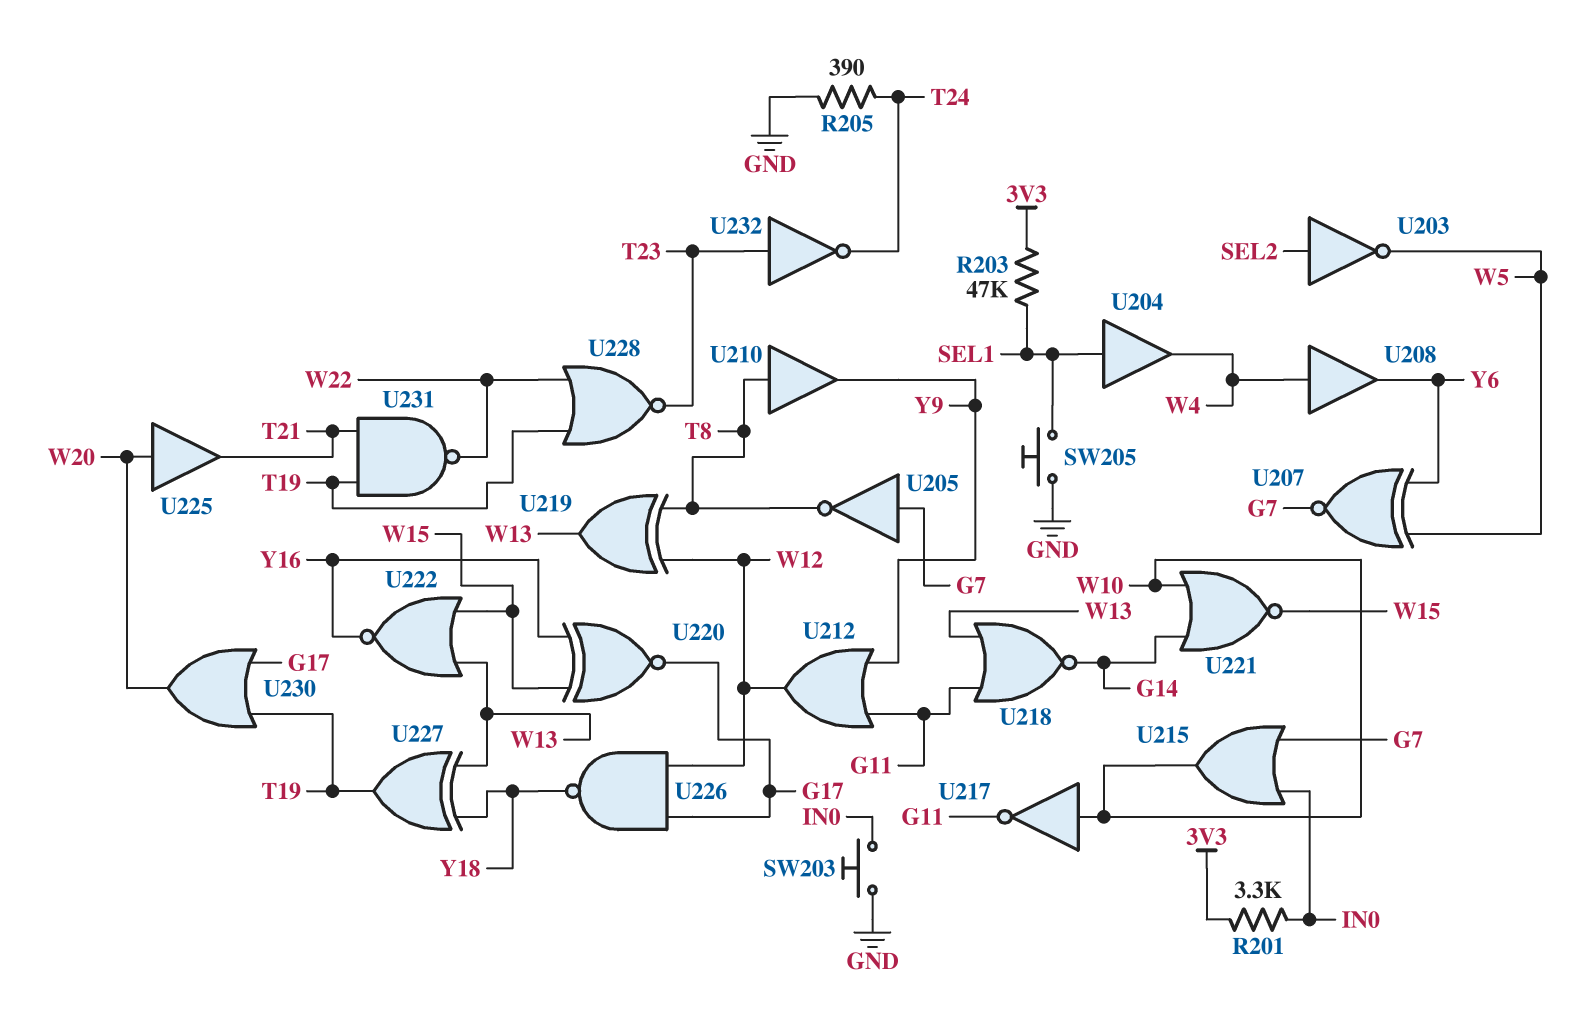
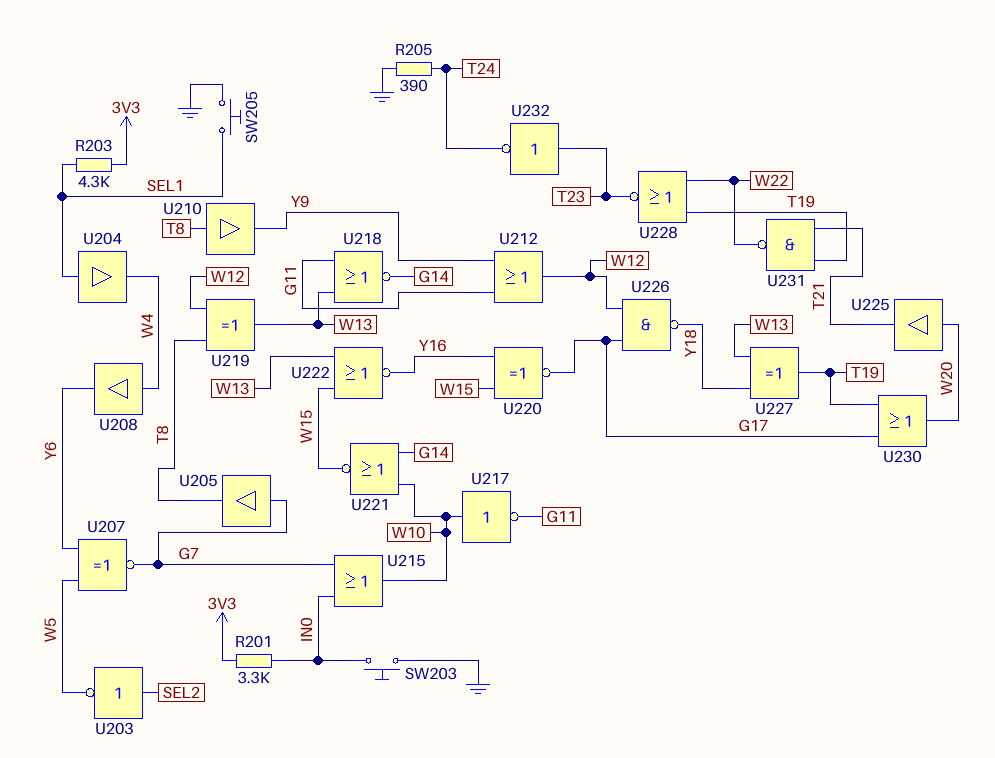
R203: 47k (3V3, SEL1) -> 4.3k (3V3, SEL1)
U205: NOT (in G7, out T8) -> buffer (in G7, out T8)

